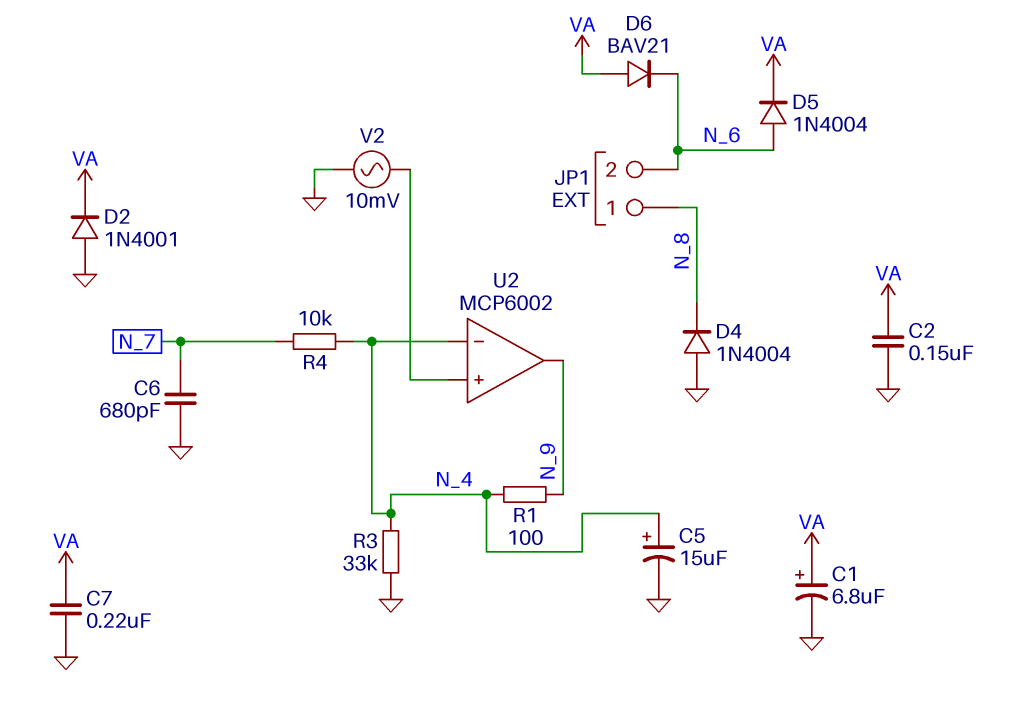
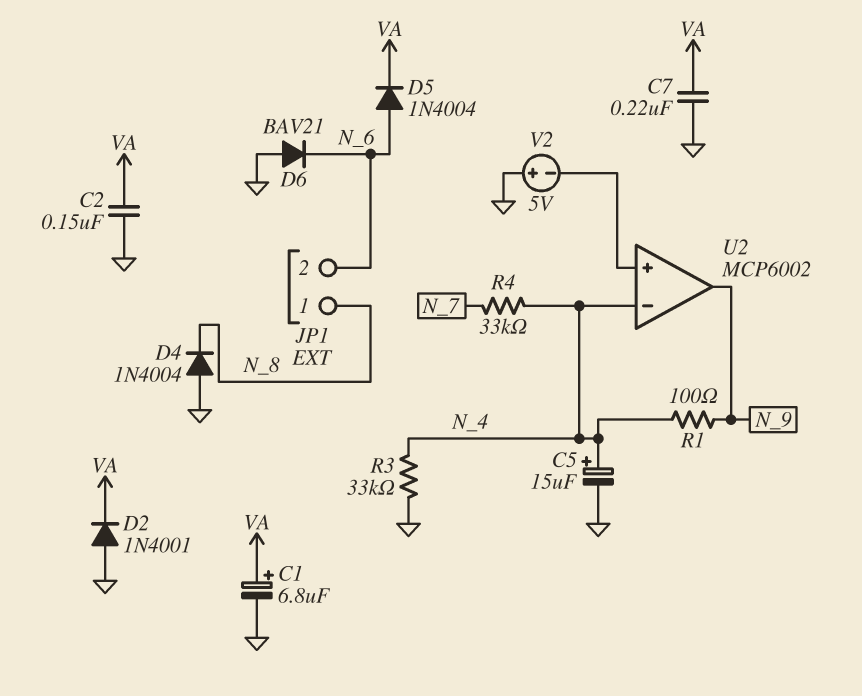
C6: 680pF (GND, N_7) -> none
D6: diode BAV21 (A VA, K N_6) -> diode BAV21 (A GND, K N_6)
R4: 10k (N_4, N_7) -> 33k (N_4, N_7)
V2: AC 10mV (GND, U2/in+) -> 5V (plus GND, minus U2/in+)

